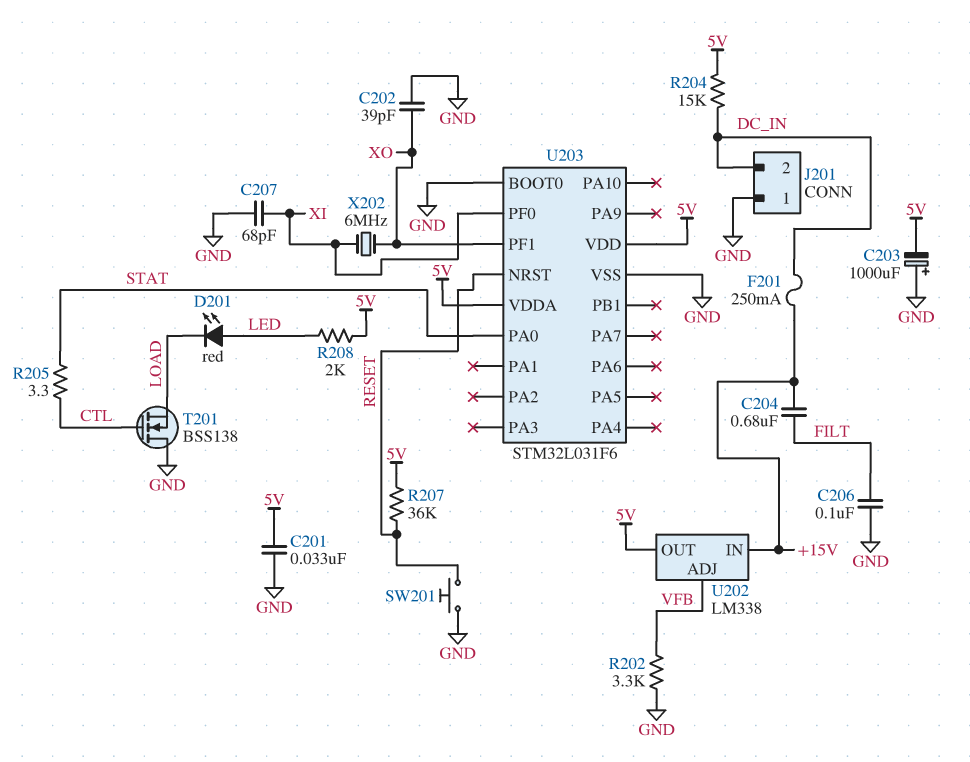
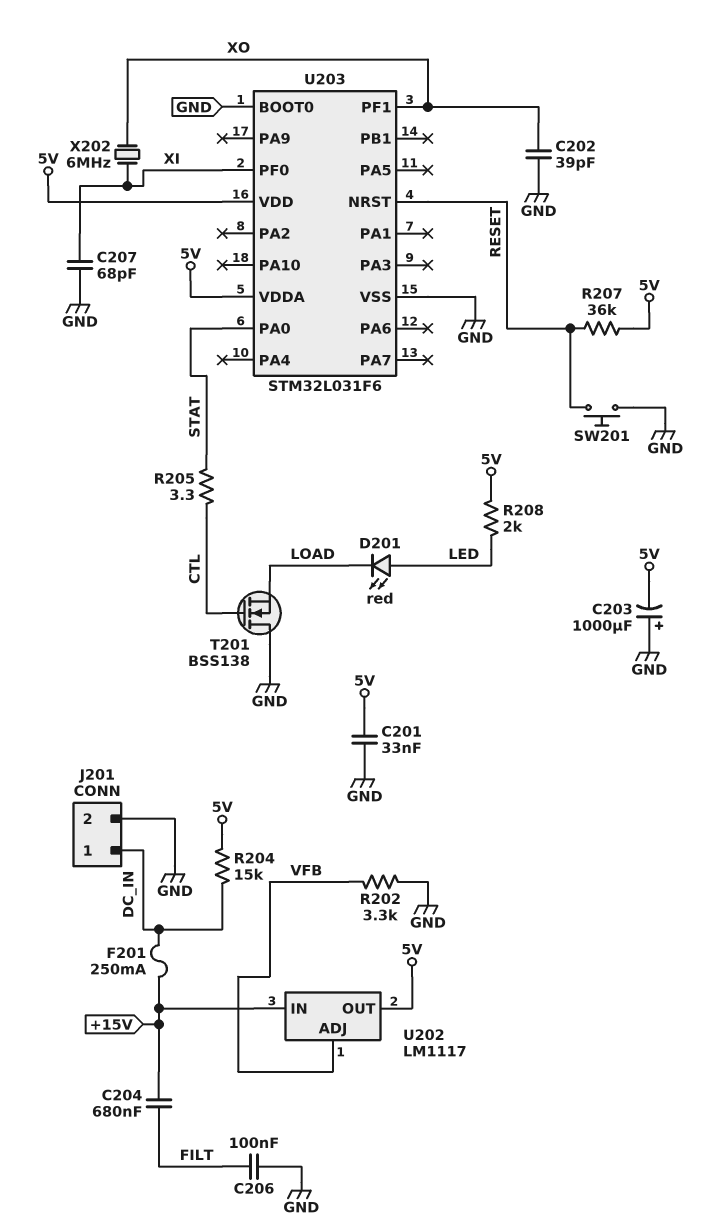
J201 pin 1: GND -> DC_IN
J201 pin 2: DC_IN -> GND
U202: LM338 -> LM1117

